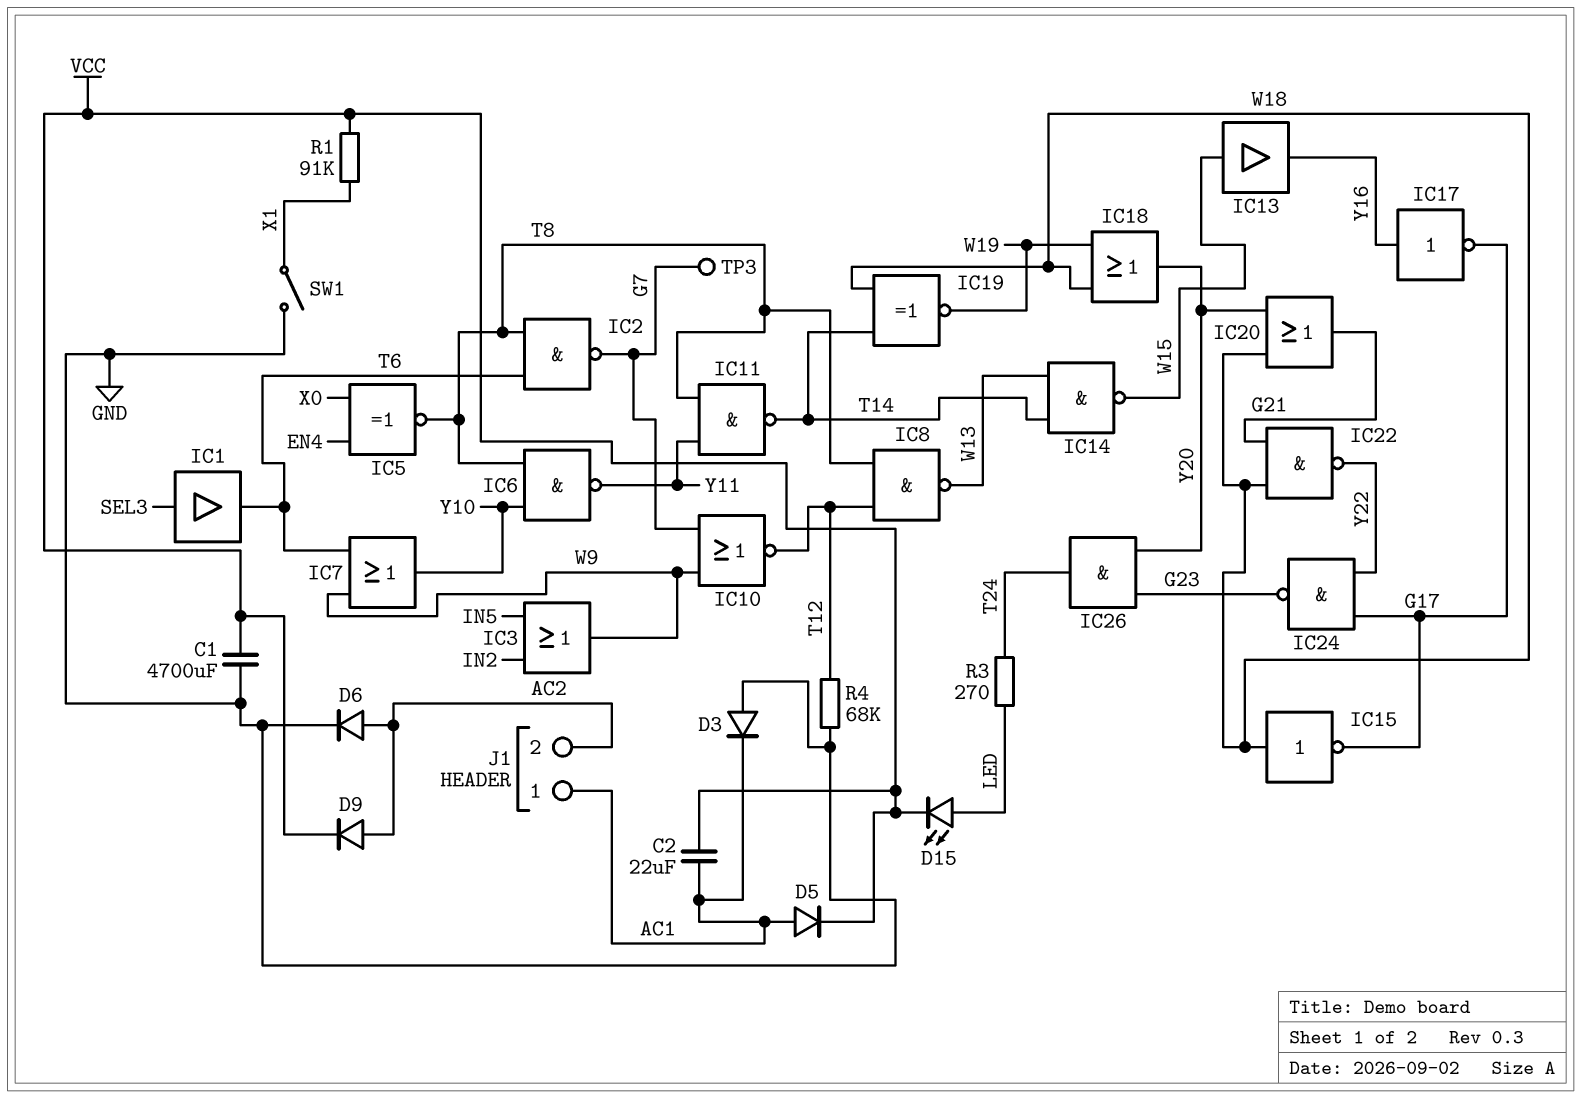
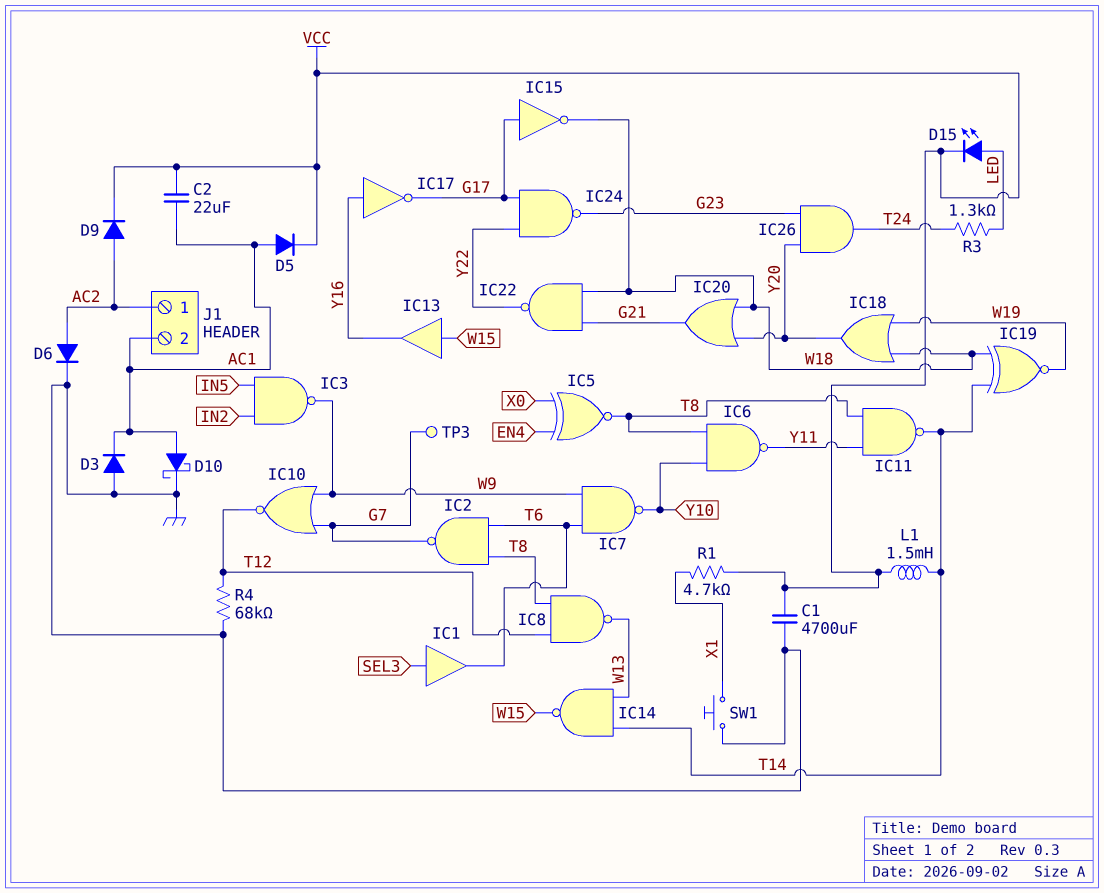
D10: none -> schottky (A AC1, K GND)
IC3: OR (in IN2, in IN5, out W9) -> NAND (in IN2, in IN5, out W9)
IC7: OR (in T6, in W9, out Y10) -> NAND (in T6, in W9, out Y10)
IC15: NOT (in W18, out G17) -> NOT (in G17, out W18)
J1 pin 1: AC1 -> AC2
J1 pin 2: AC2 -> AC1
L1: none -> 1.5mH (T14, VCC)
R1: 91k (VCC, X1) -> 4.7k (VCC, X1)
R3: 270 (LED, T24) -> 1.3k (LED, T24)
SW1: switch (GND, X1) -> button (GND, X1)

